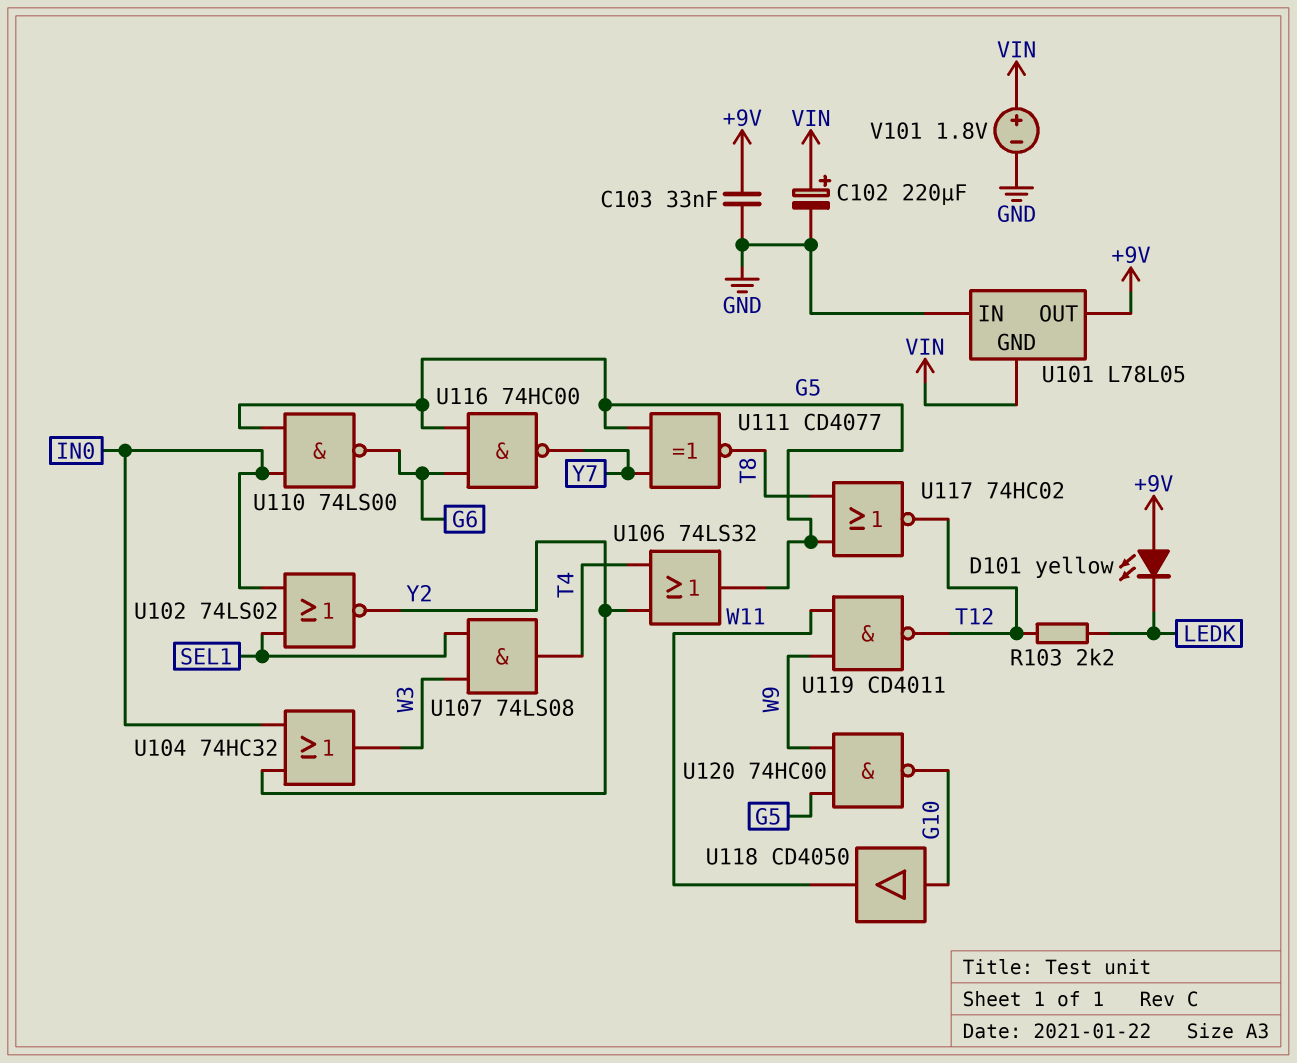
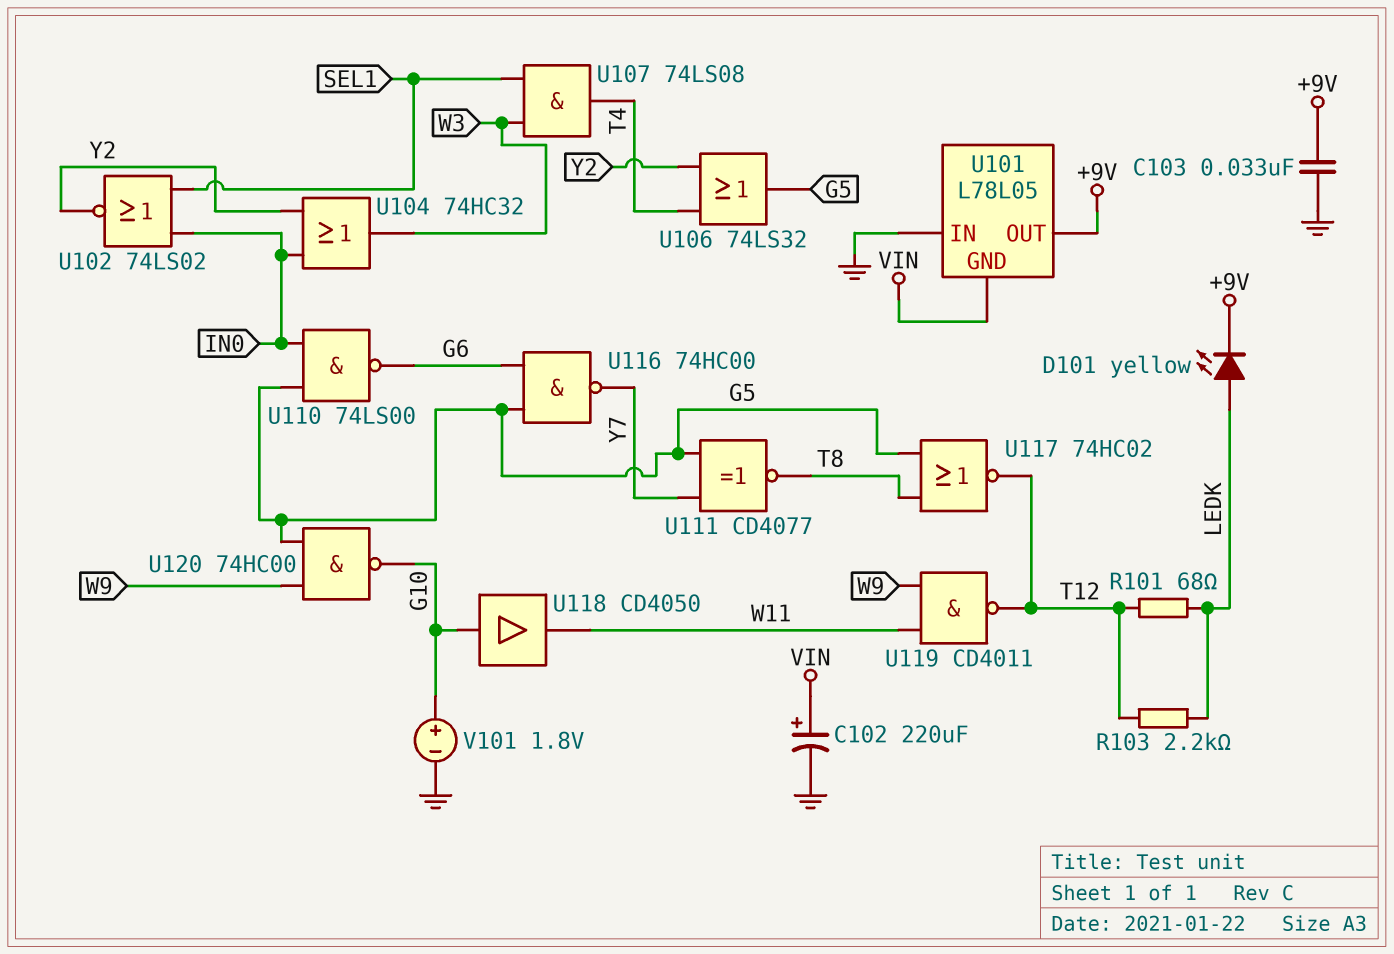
D101: LED yellow (A +9V, K LEDK) -> LED yellow (A LEDK, K +9V)
R101: none -> 68 (LEDK, T12)
V101: 1.8V (plus VIN, minus GND) -> 1.8V (plus G10, minus GND)

